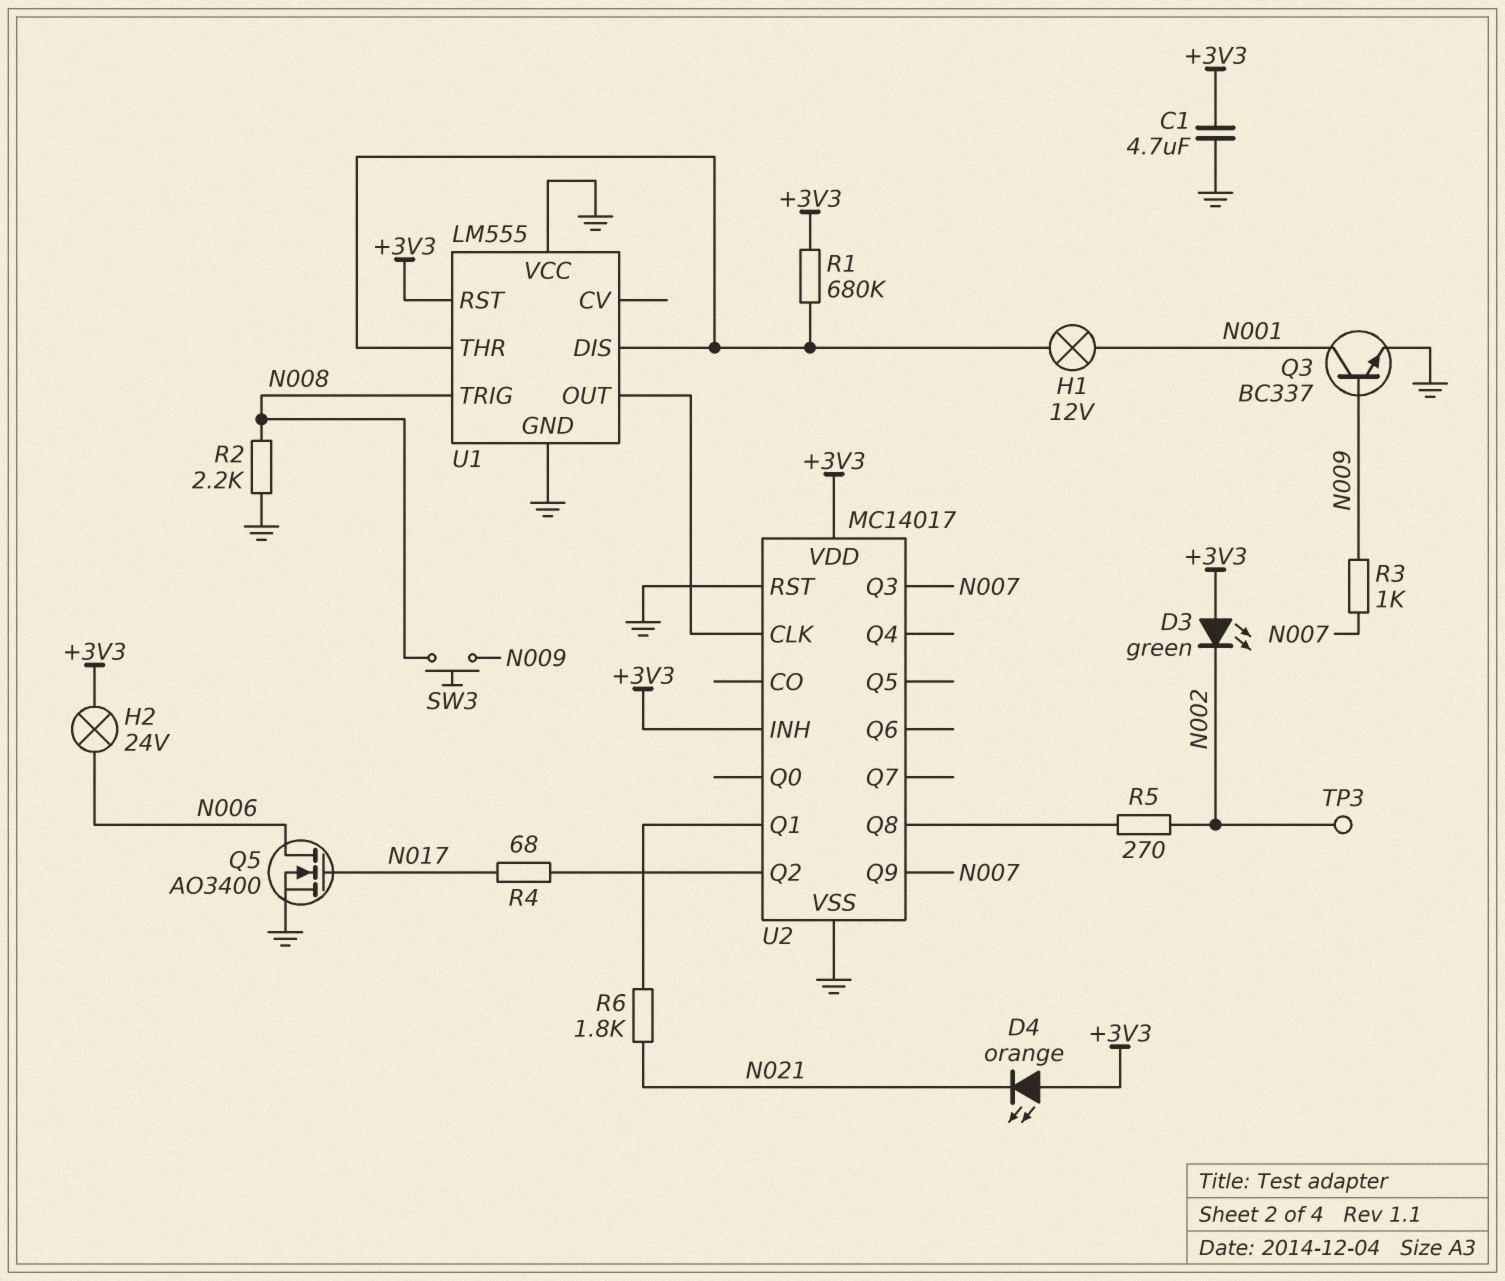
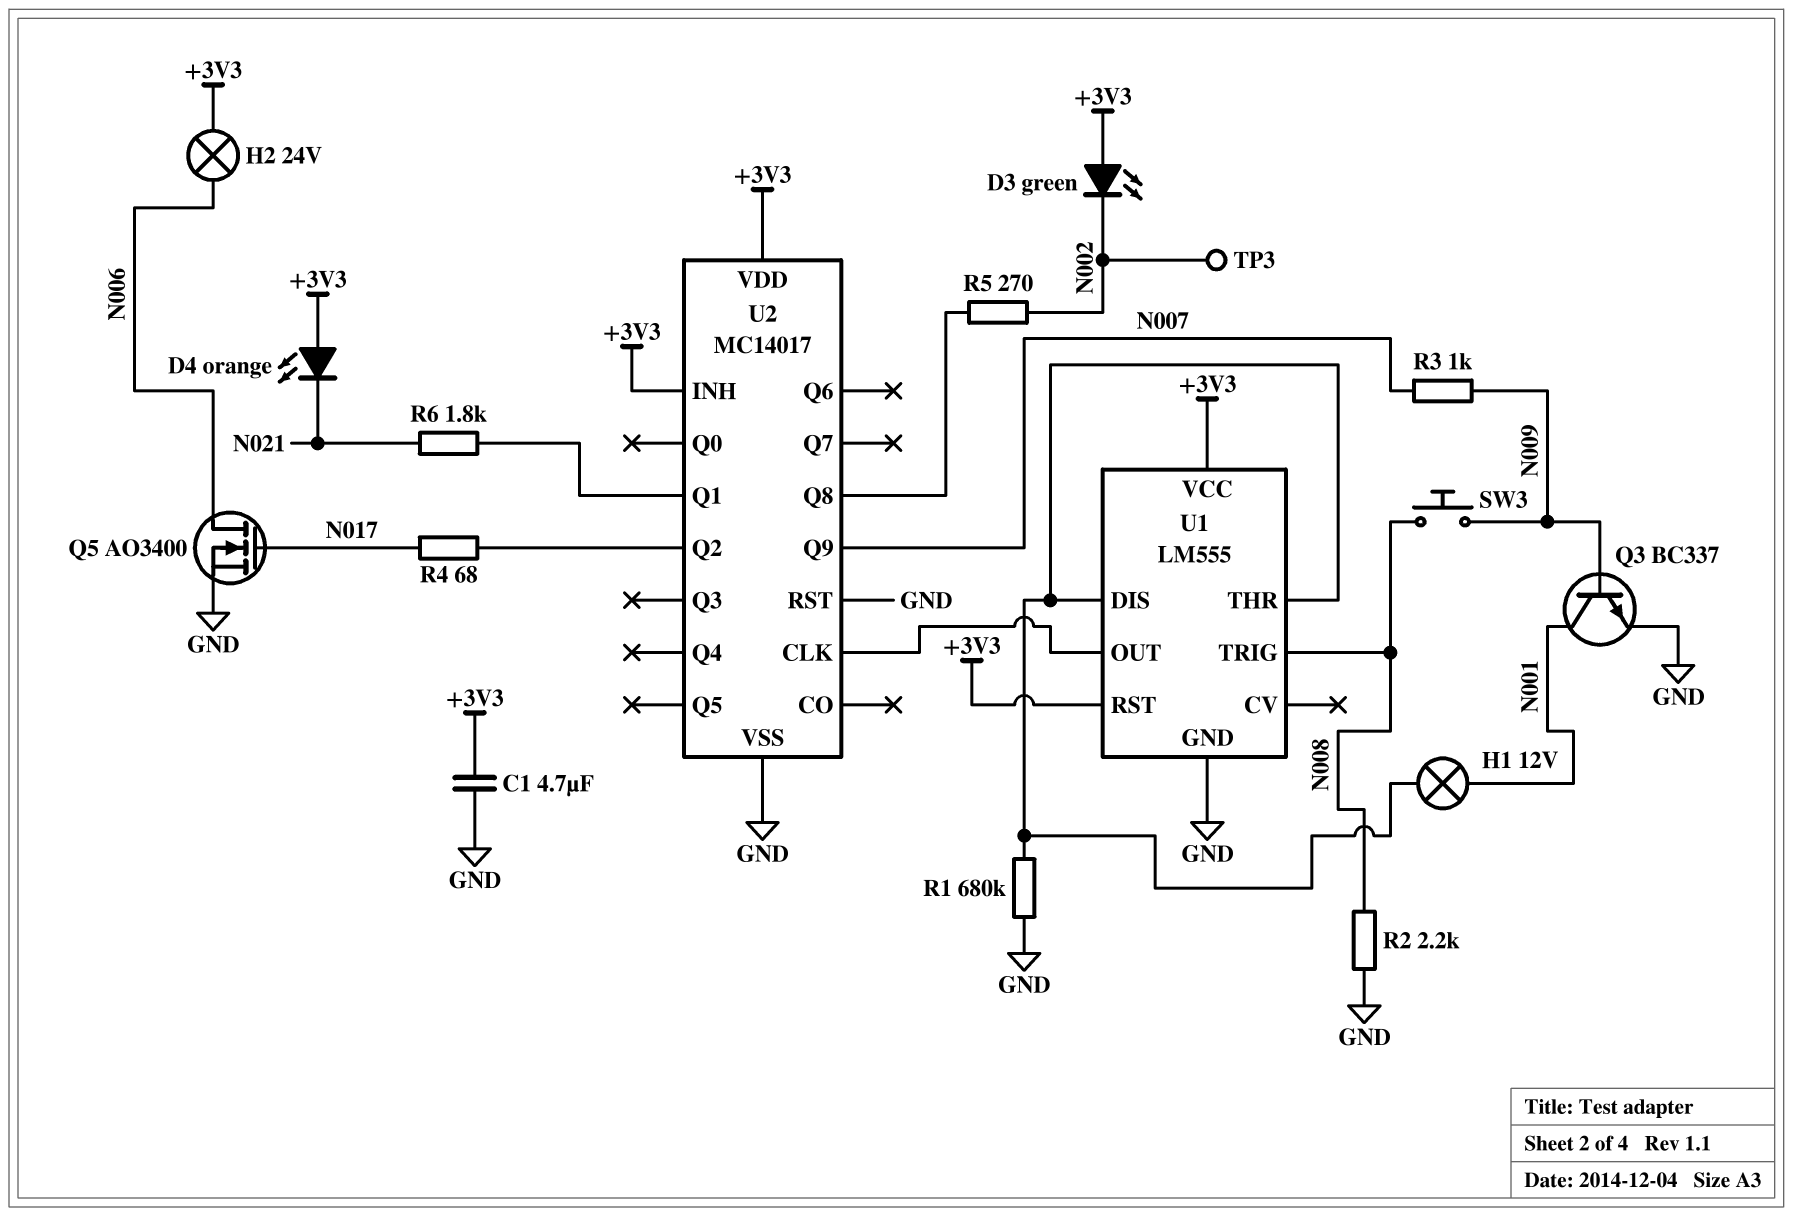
R1: 680k (+3V3, U1/DIS) -> 680k (GND, U1/DIS)
U1 pin VCC: GND -> +3V3
U2 pin Q3: N007 -> none

